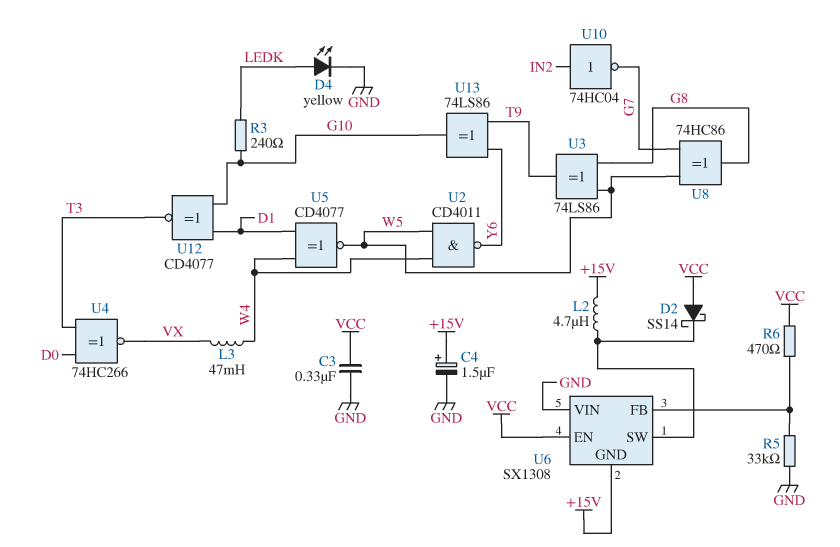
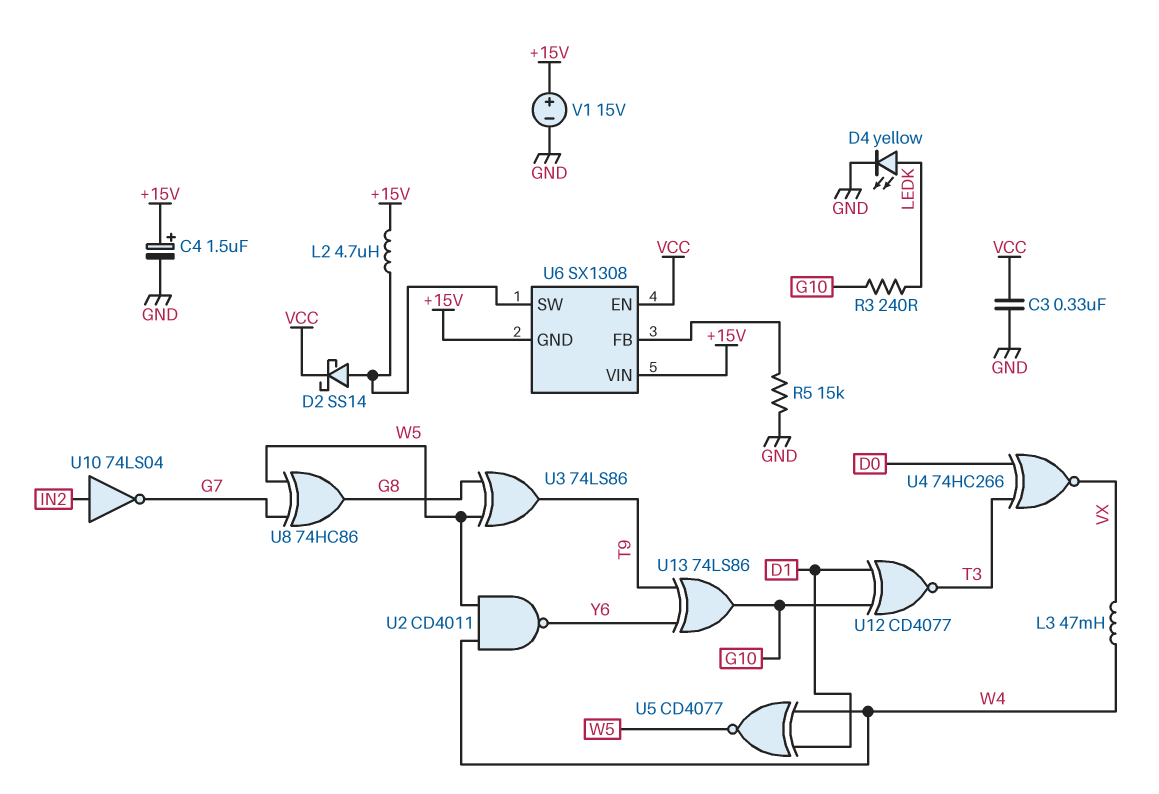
D2: schottky SS14 (A VCC, K U6/SW) -> schottky SS14 (A U6/SW, K VCC)
R5: 33k (GND, U6/FB) -> 15k (GND, U6/FB)
R6: 470 (U6/FB, VCC) -> none
U6 pin VIN: GND -> +15V
U10: NOT 74HC04 (in IN2, out G7) -> NOT 74LS04 (in IN2, out G7)
V1: none -> 15V (plus +15V, minus GND)

